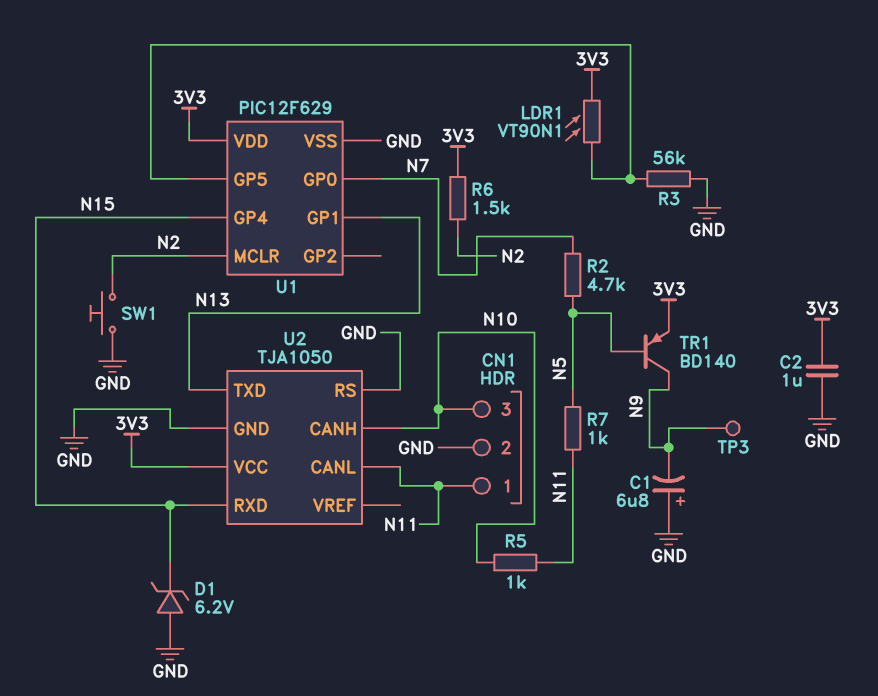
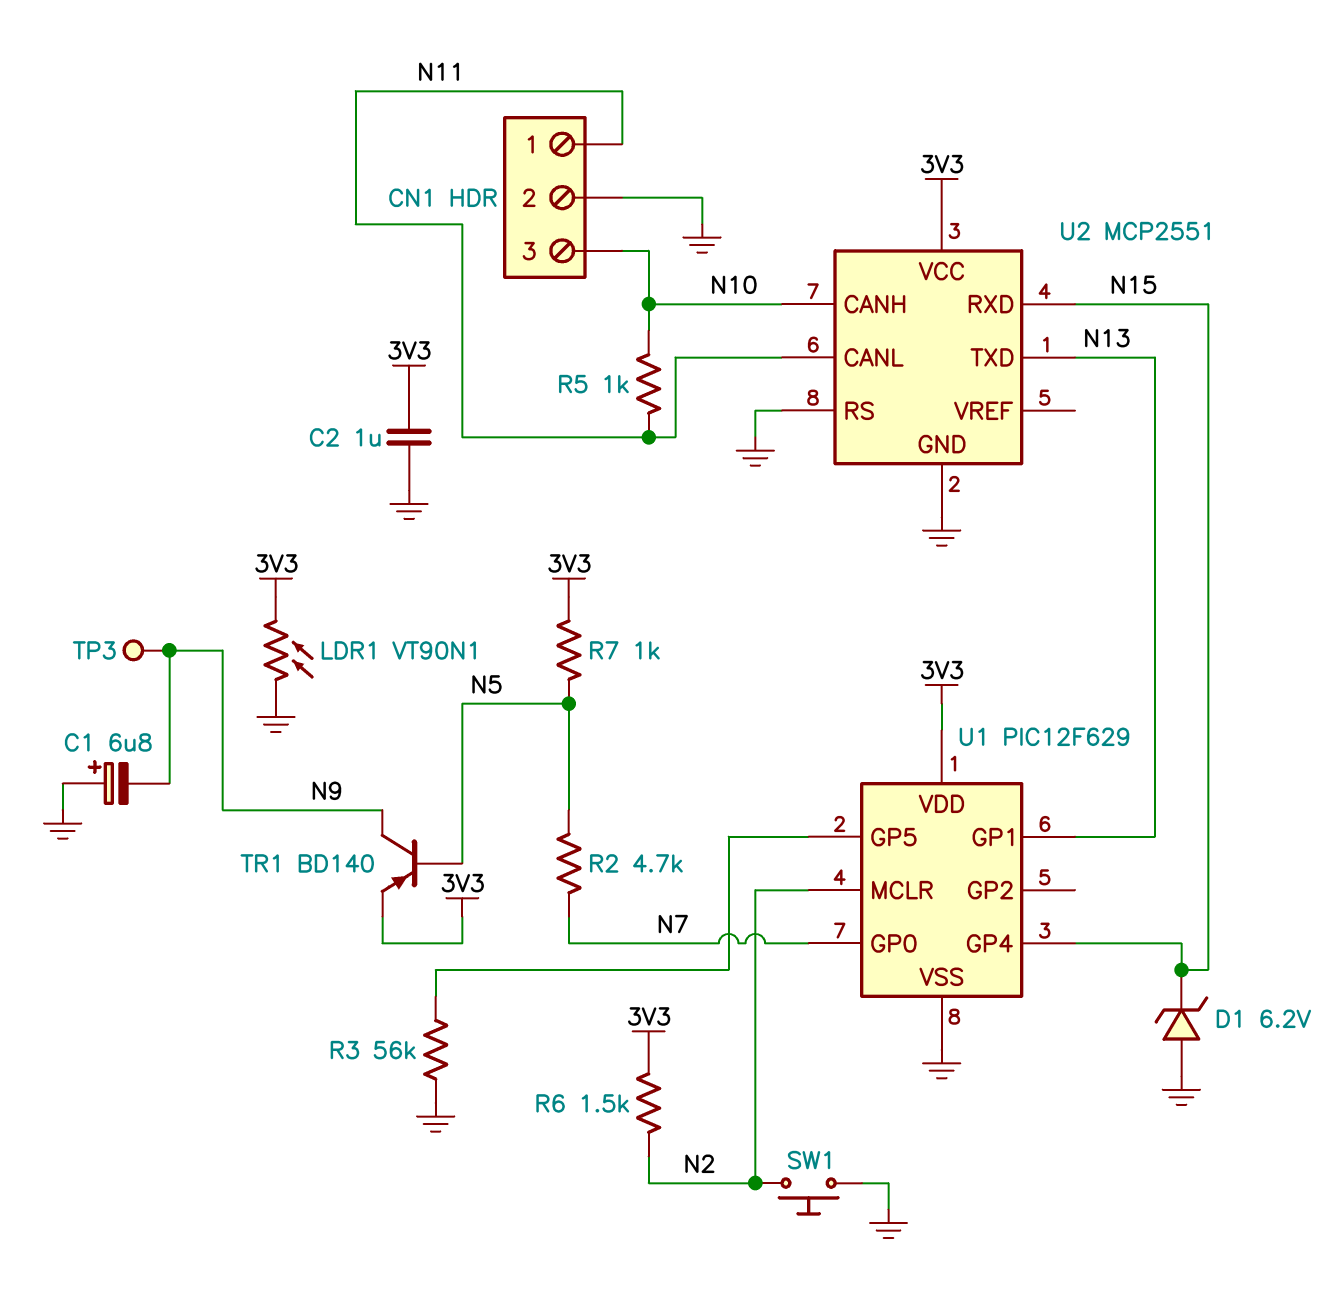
LDR1: VT90N1 (3V3, U1/GP5) -> VT90N1 (3V3, GND)
R7: 1k (N5, N11) -> 1k (3V3, N5)
U2: TJA1050 -> MCP2551

